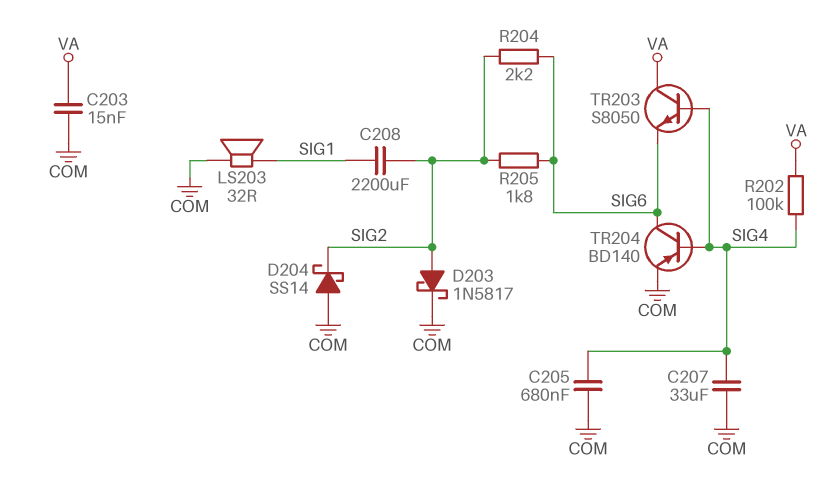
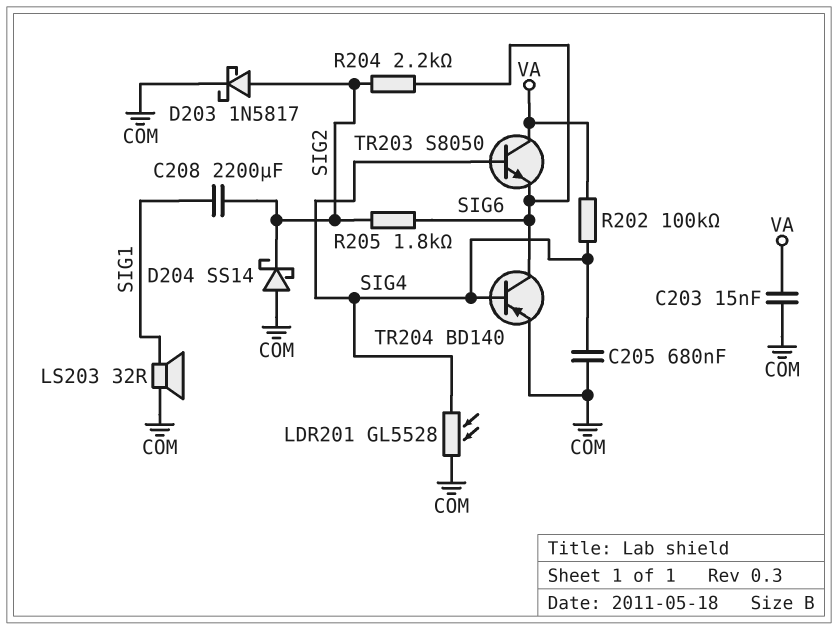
C207: 33uF (COM, SIG4) -> none
LDR201: none -> GL5528 (COM, SIG4)

